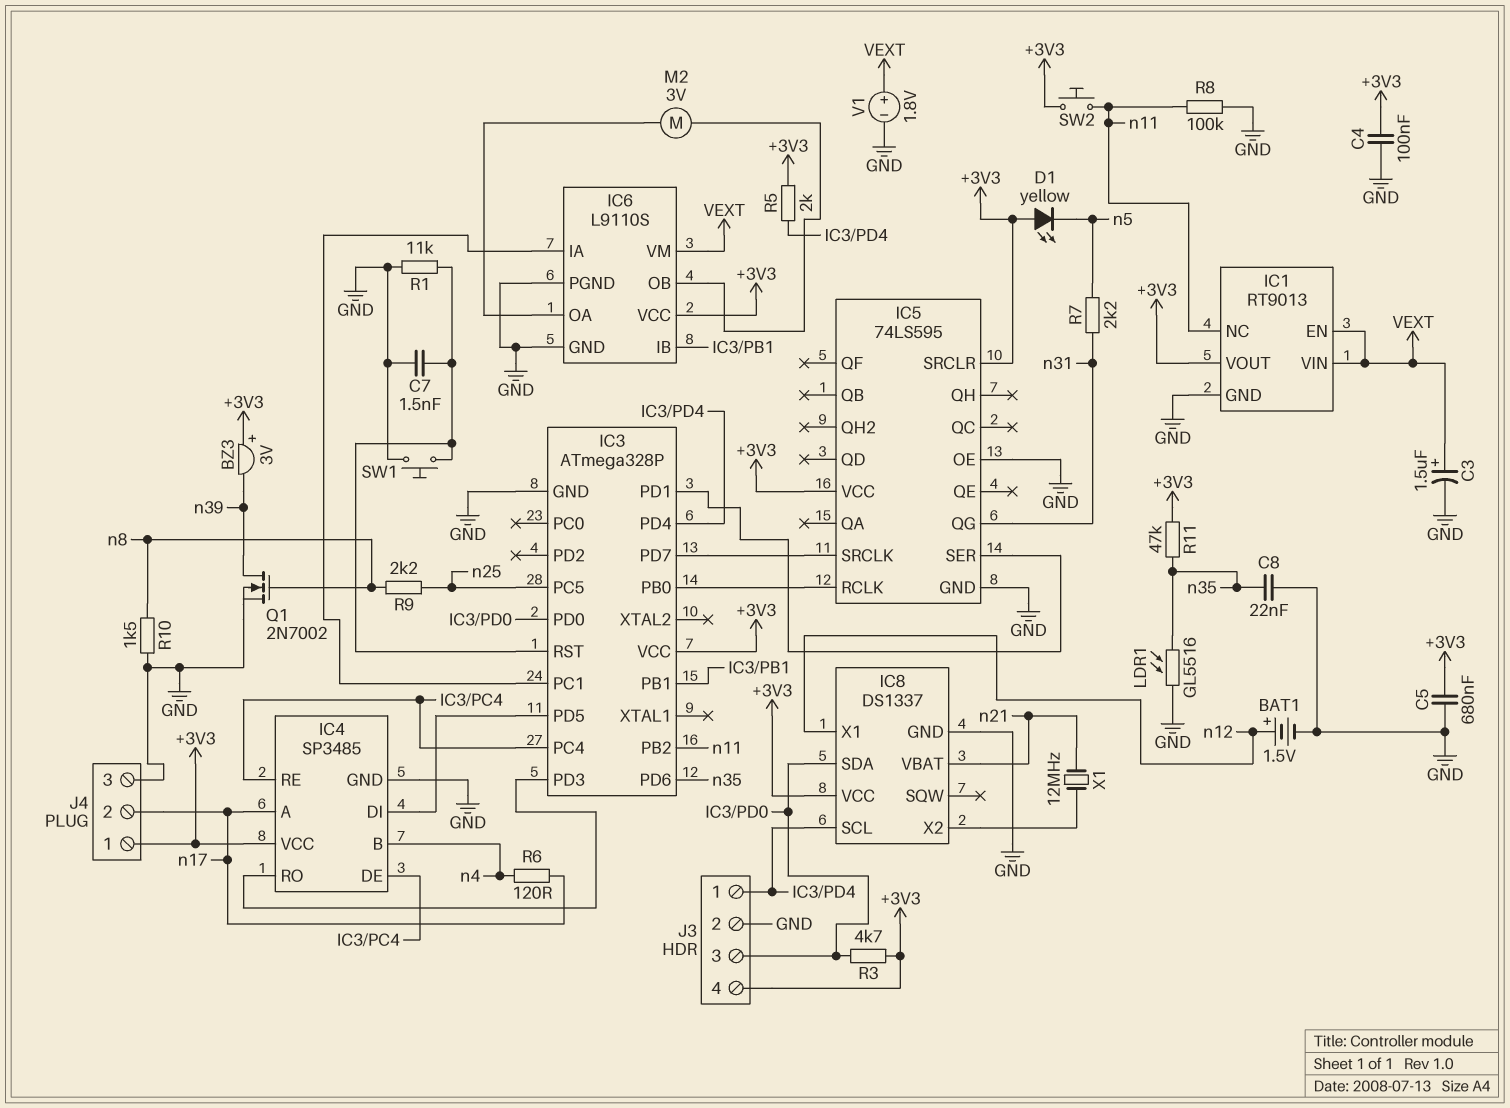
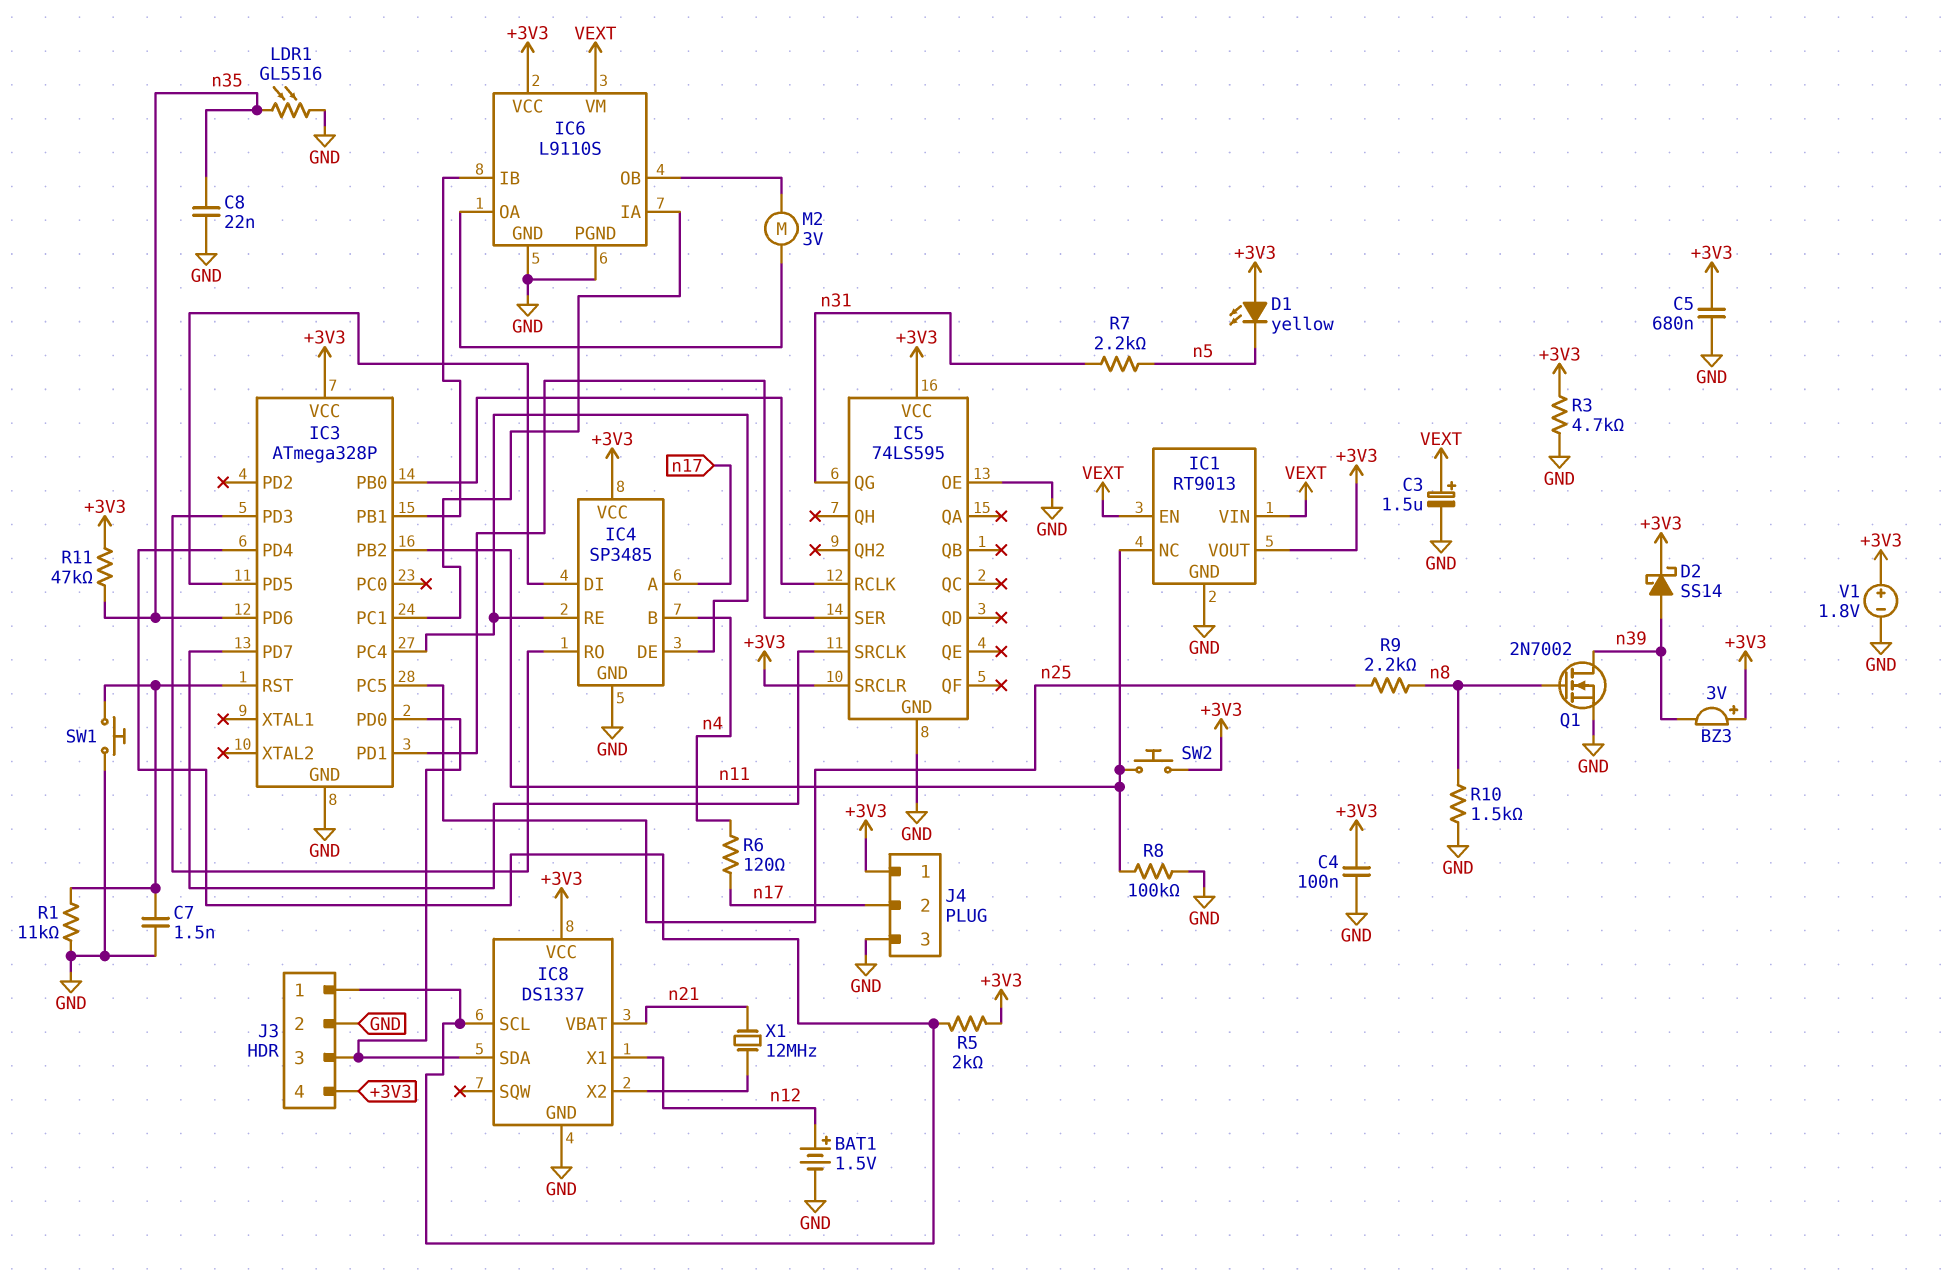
D2: none -> schottky SS14 (A n39, K +3V3)
R3: 4.7k (+3V3, IC3/PD0) -> 4.7k (+3V3, GND)
V1: 1.8V (plus VEXT, minus GND) -> 1.8V (plus +3V3, minus GND)

